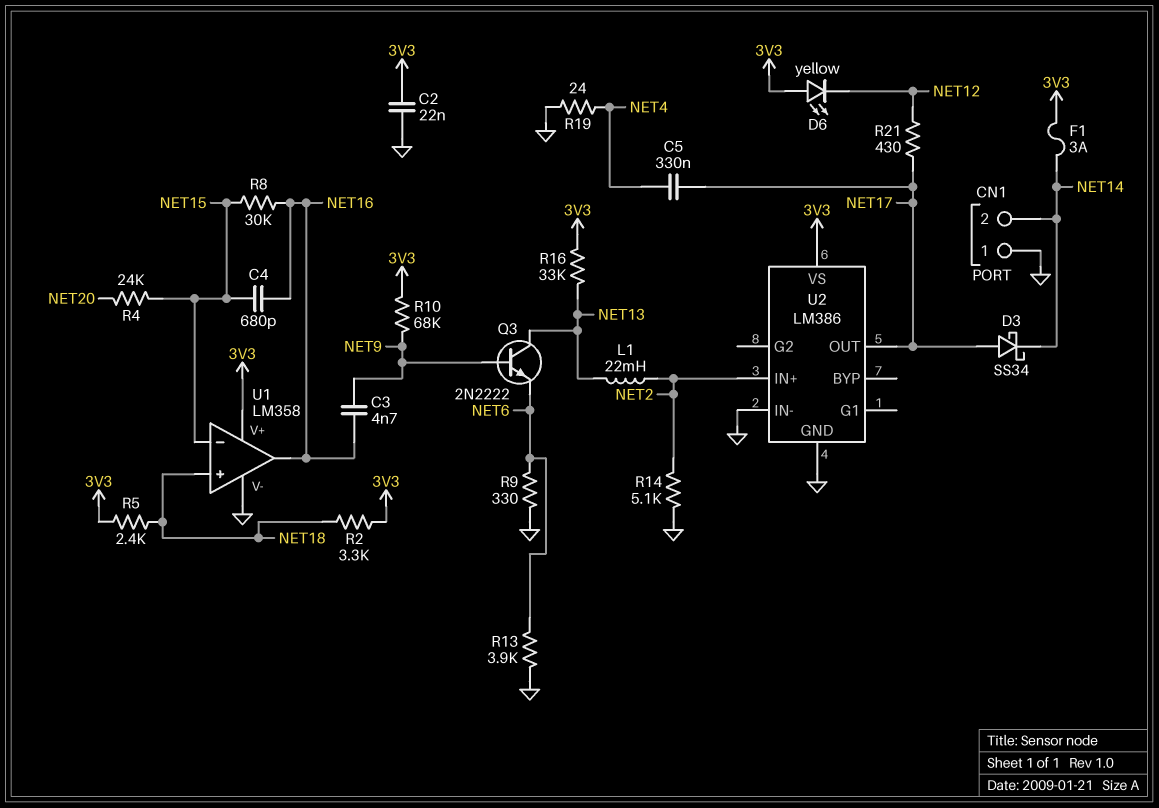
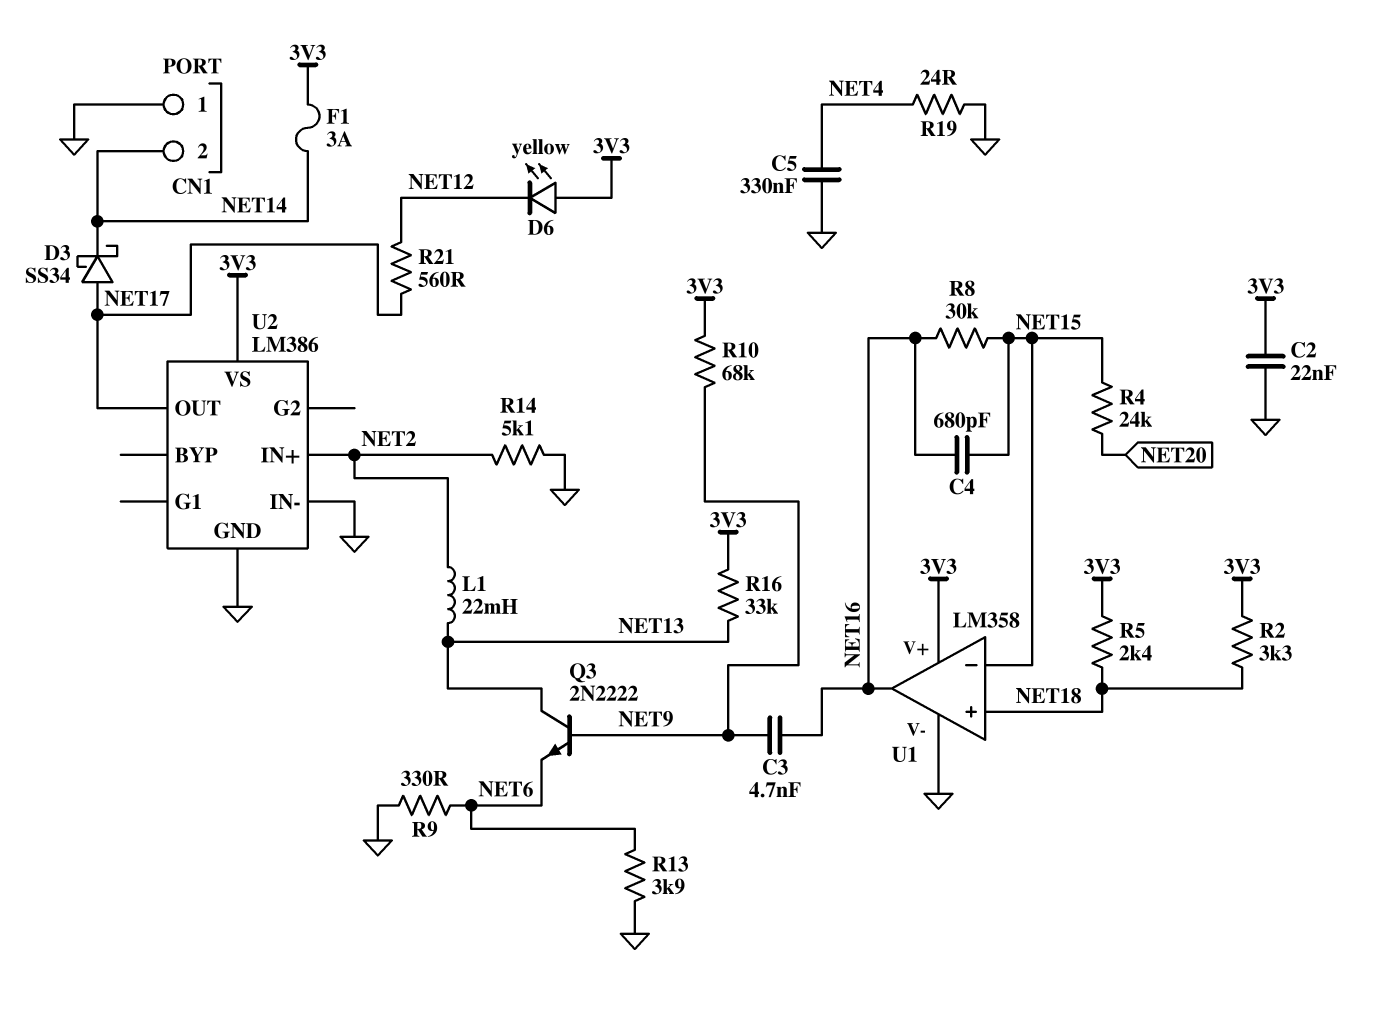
C5: 330nF (NET4, NET17) -> 330nF (GND, NET4)
R21: 430 (NET12, NET17) -> 560 (NET12, NET17)

